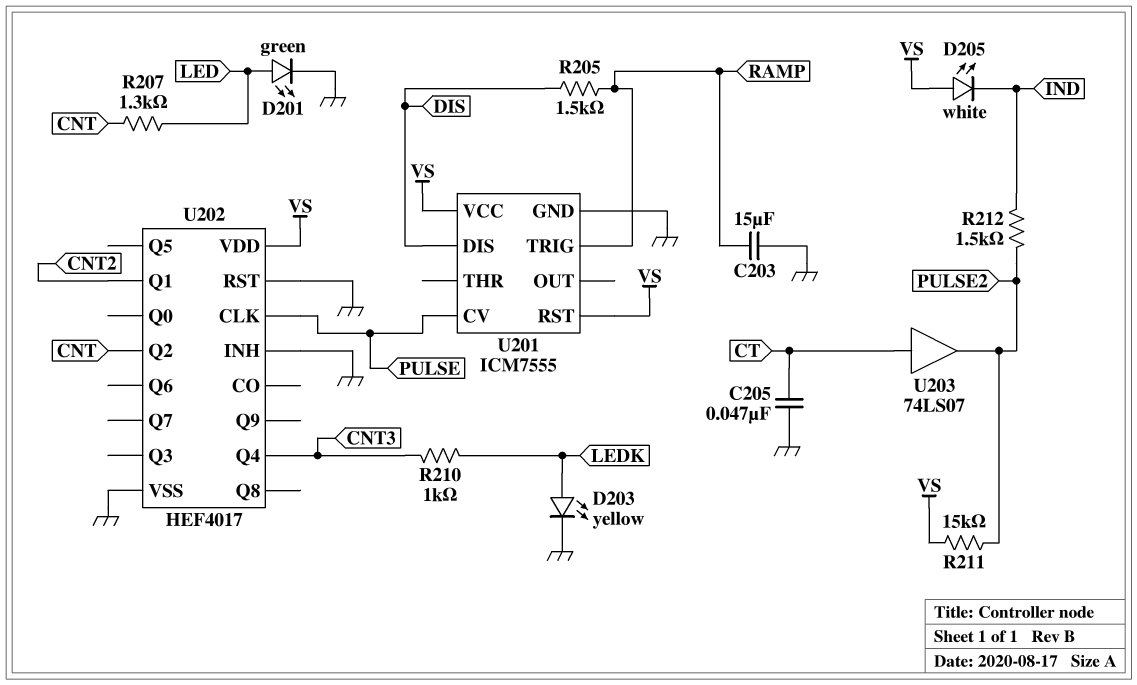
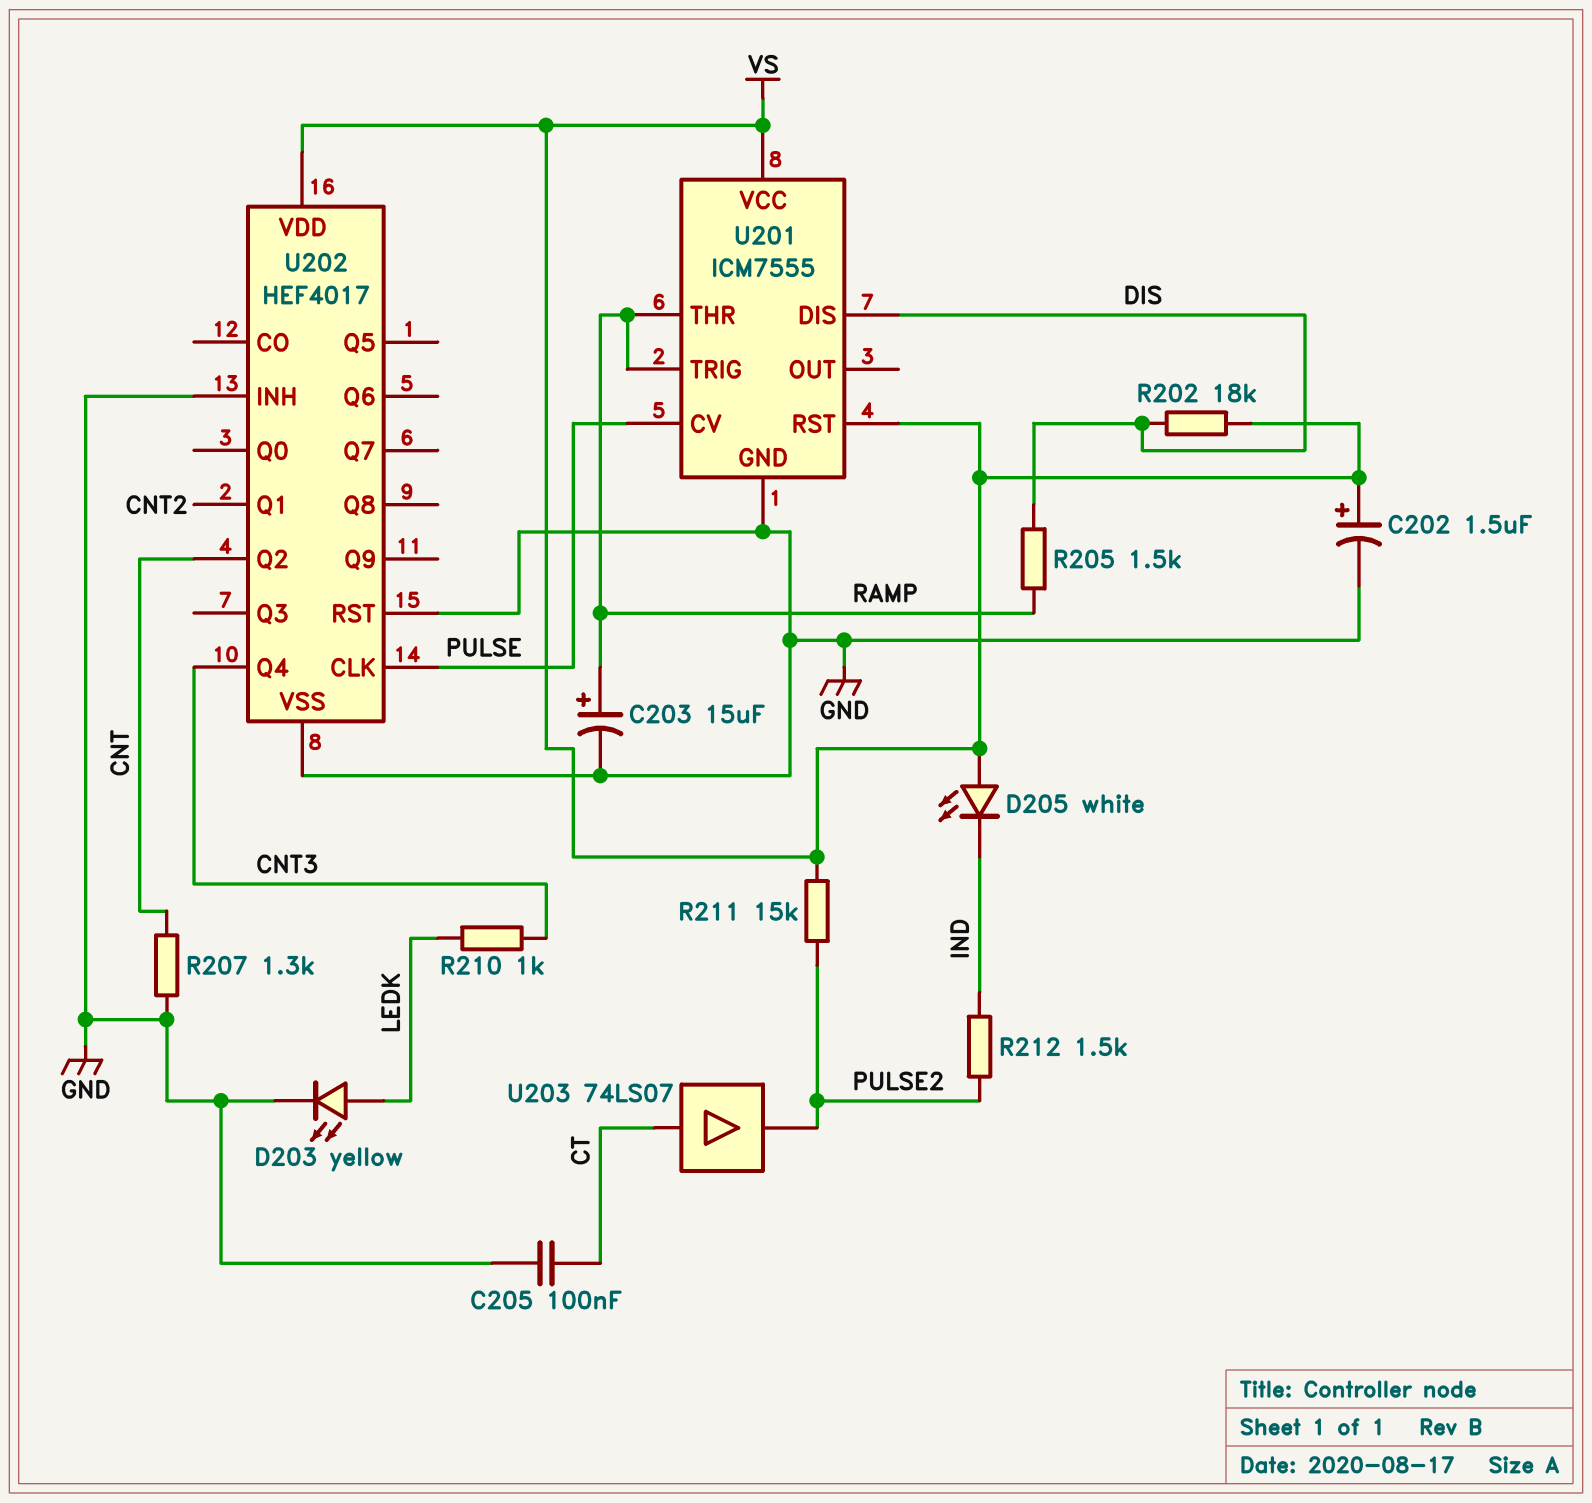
C202: none -> 1.5uF (plus VS, minus GND)
C203: 15uF (GND, RAMP) -> 15uF (plus RAMP, minus GND)
C205: 47nF (CT, GND) -> 100nF (CT, GND)
D201: LED green (A LED, K GND) -> none
R202: none -> 18k (DIS, VS)
R207: 1.3k (CNT, LED) -> 1.3k (CNT, GND)
U201 pin THR: none -> RAMP

